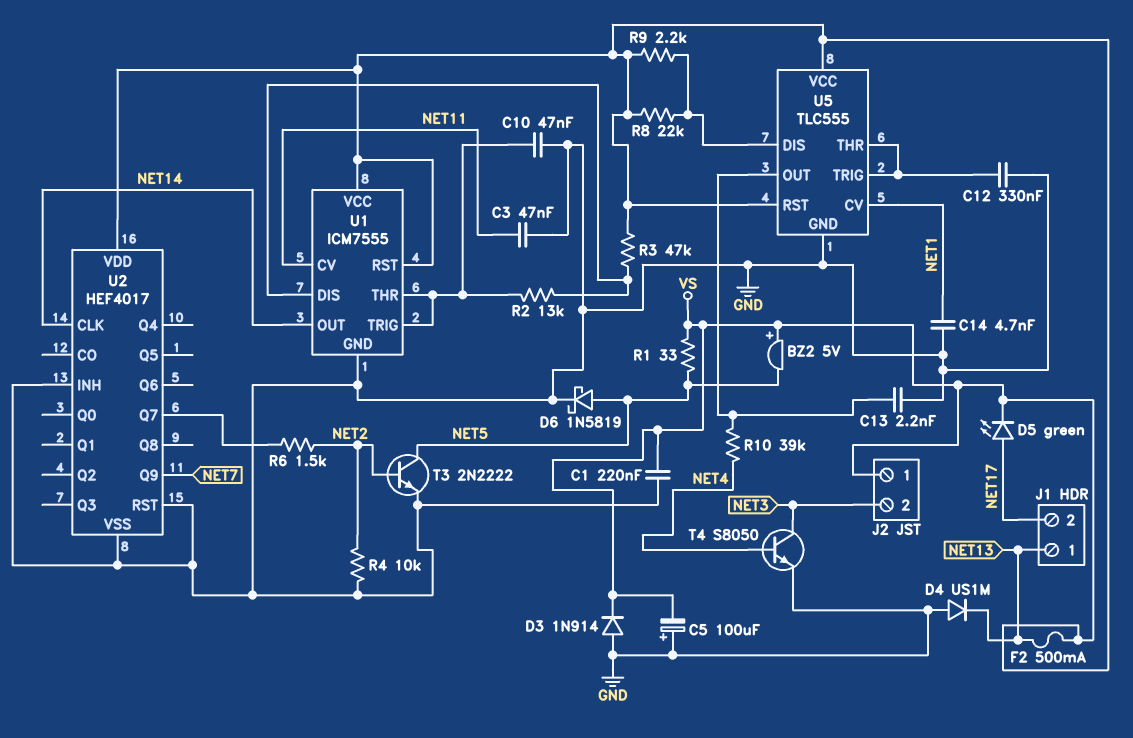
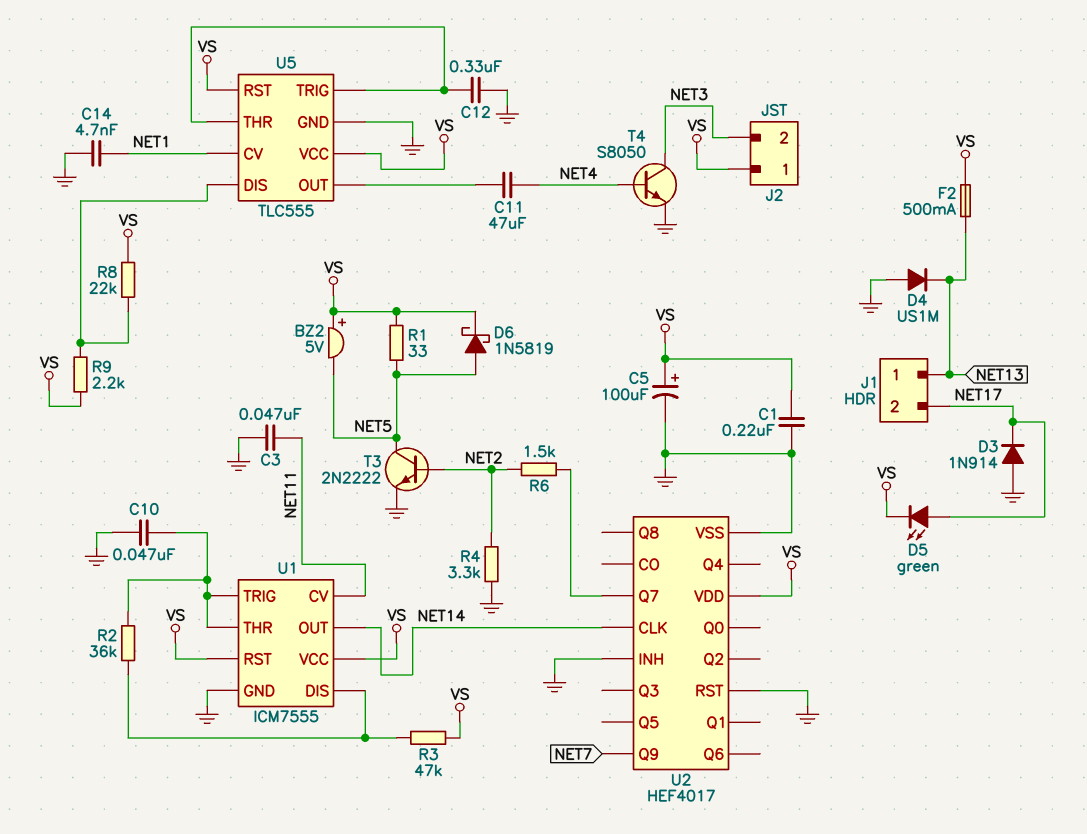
C5: 100uF (plus GND, minus VS) -> 100uF (plus VS, minus GND)
C11: none -> 47uF (NET4, U5/OUT)
C13: 2.2nF (GND, U5/OUT) -> none
D3: diode 1N914 (A GND, K VS) -> diode 1N914 (A GND, K NET17)
D6: schottky 1N5819 (A NET5, K GND) -> schottky 1N5819 (A NET5, K VS)
R2: 13k (U1/DIS, U1/THR) -> 36k (U1/DIS, U1/THR)
R4: 10k (GND, NET2) -> 3.3k (GND, NET2)
R10: 39k (NET4, U5/OUT) -> none

